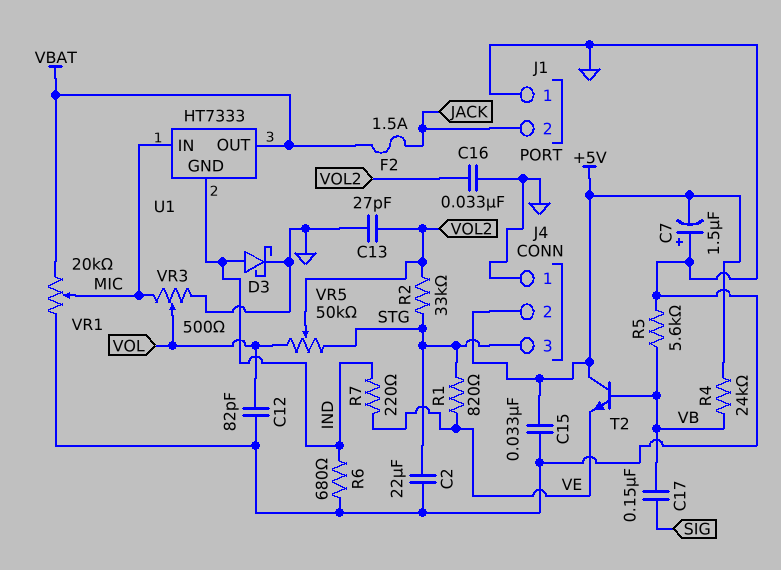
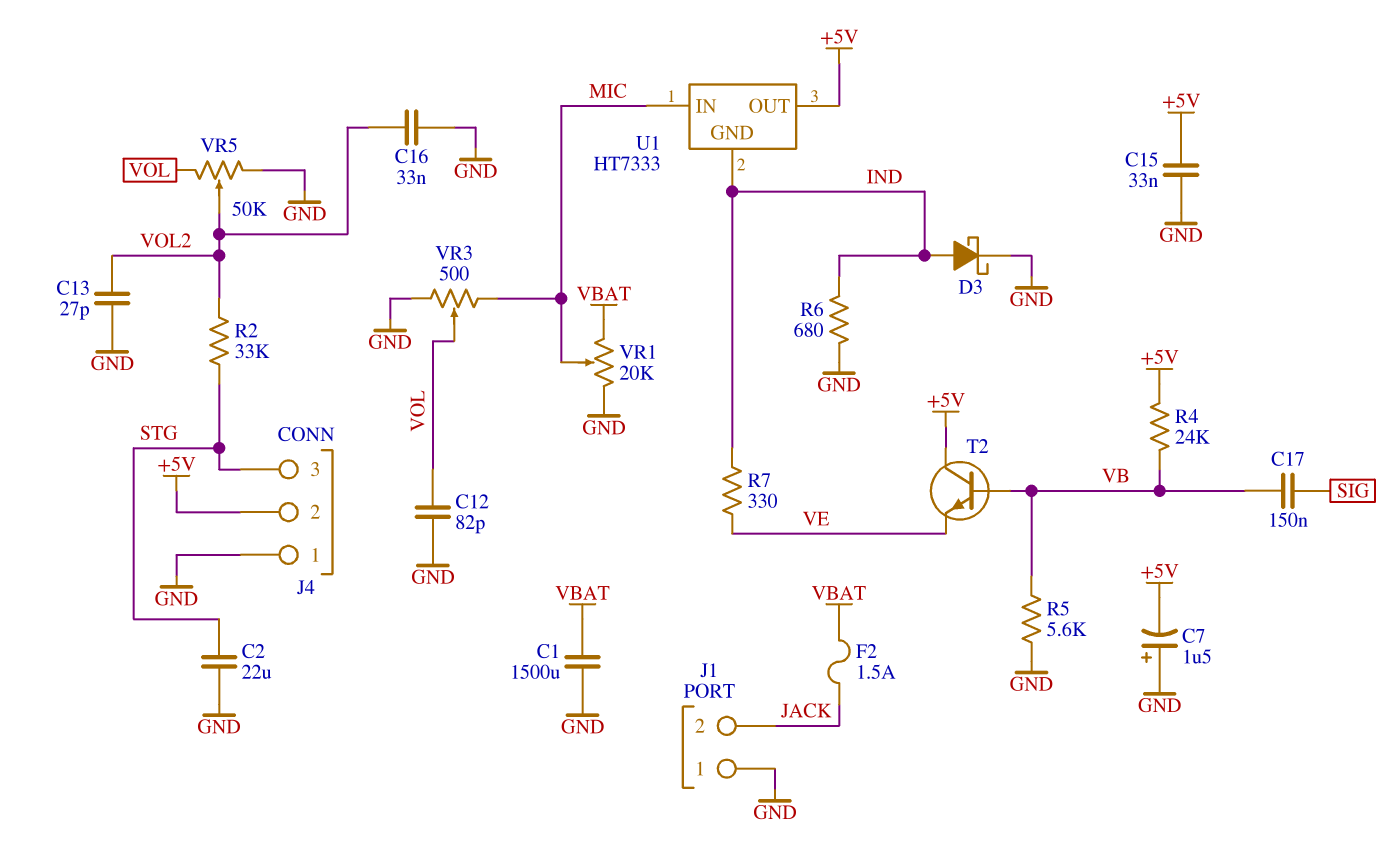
C1: none -> 1500uF (GND, VBAT)
R1: 820 (STG, VE) -> none
R7: 220 (IND, VE) -> 330 (IND, VE)
U1 pin OUT: VBAT -> +5V
VR5: 50k (STG, VOL, wiper VOL2) -> 50k (GND, VOL, wiper VOL2)

